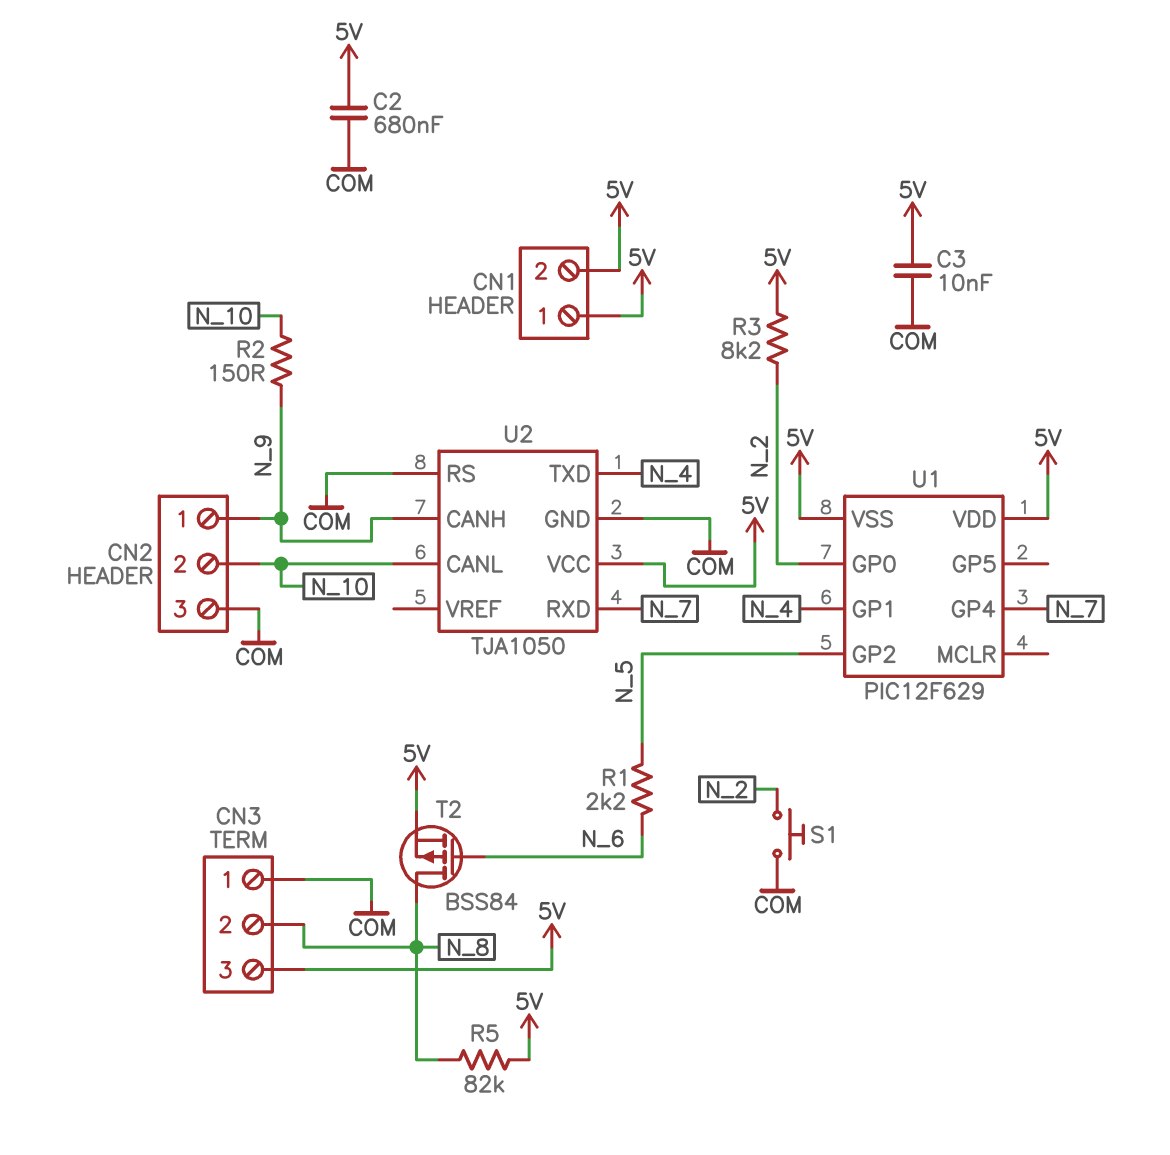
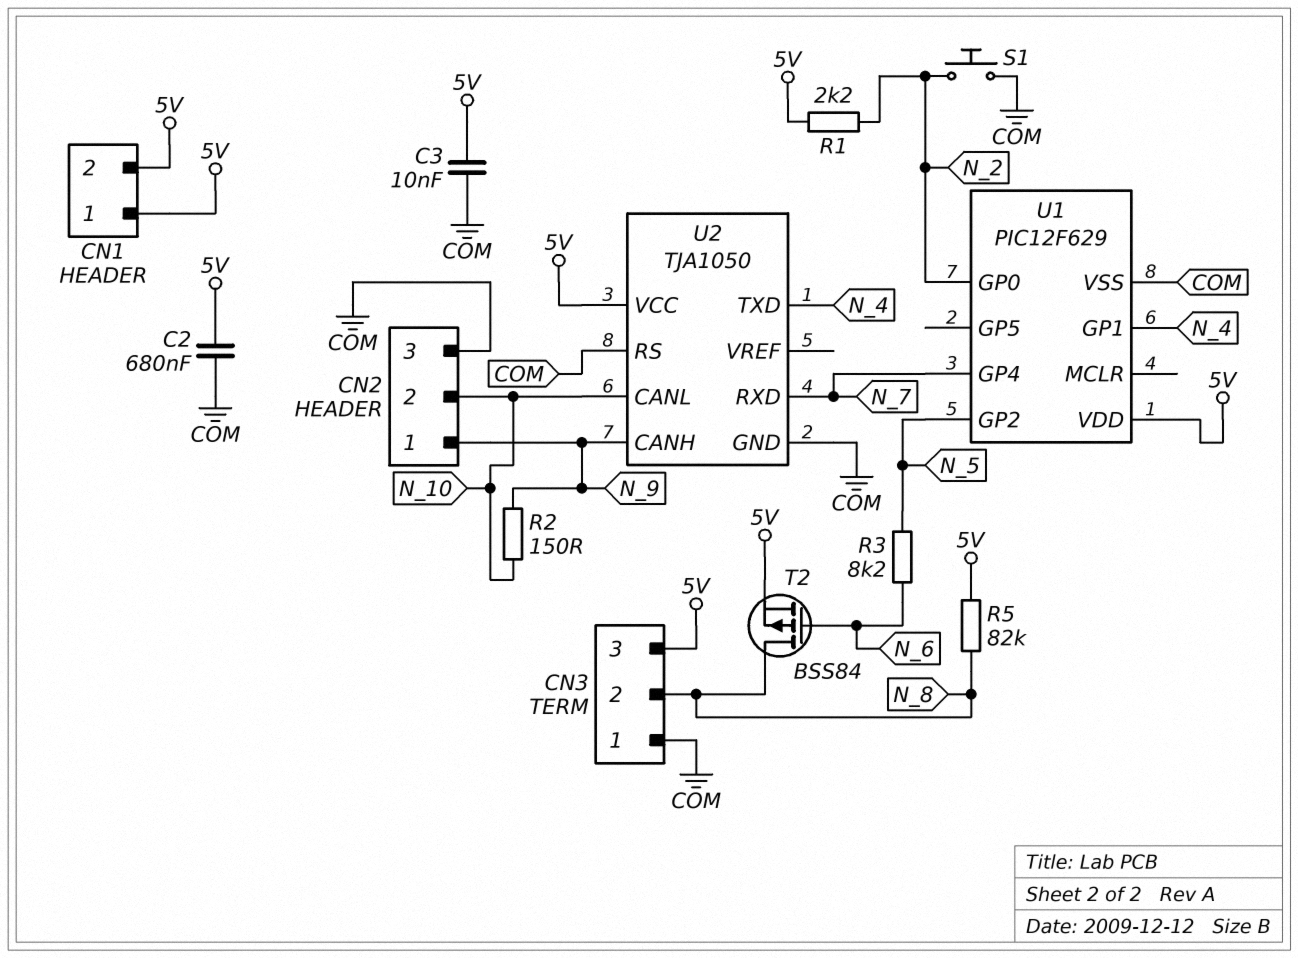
R1: 2.2k (N_5, N_6) -> 2.2k (5V, N_2)
R3: 8.2k (5V, N_2) -> 8.2k (N_5, N_6)
U1 pin VSS: 5V -> COM

